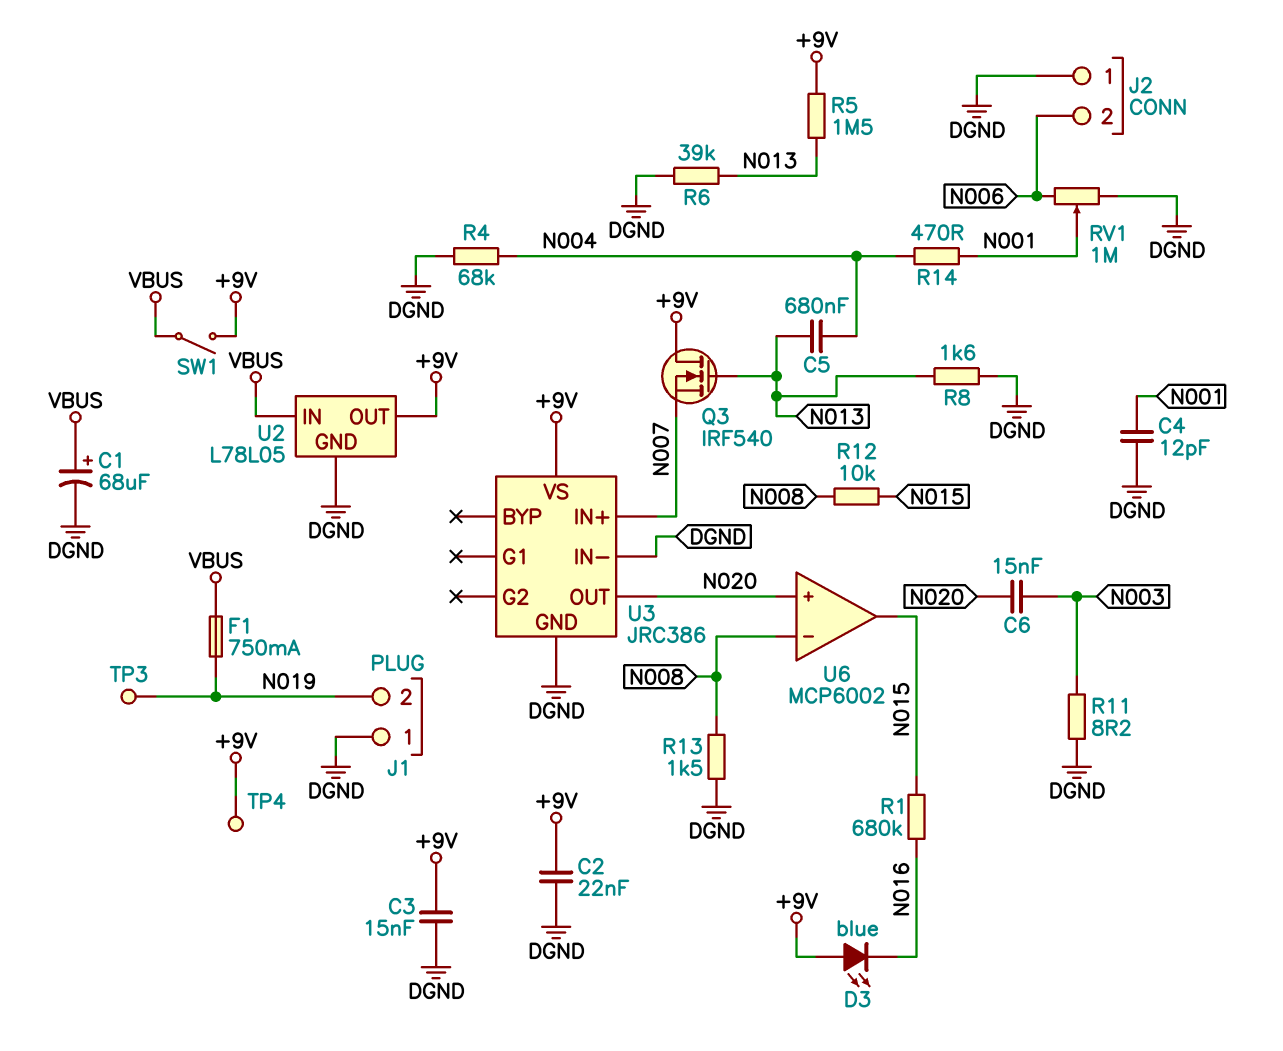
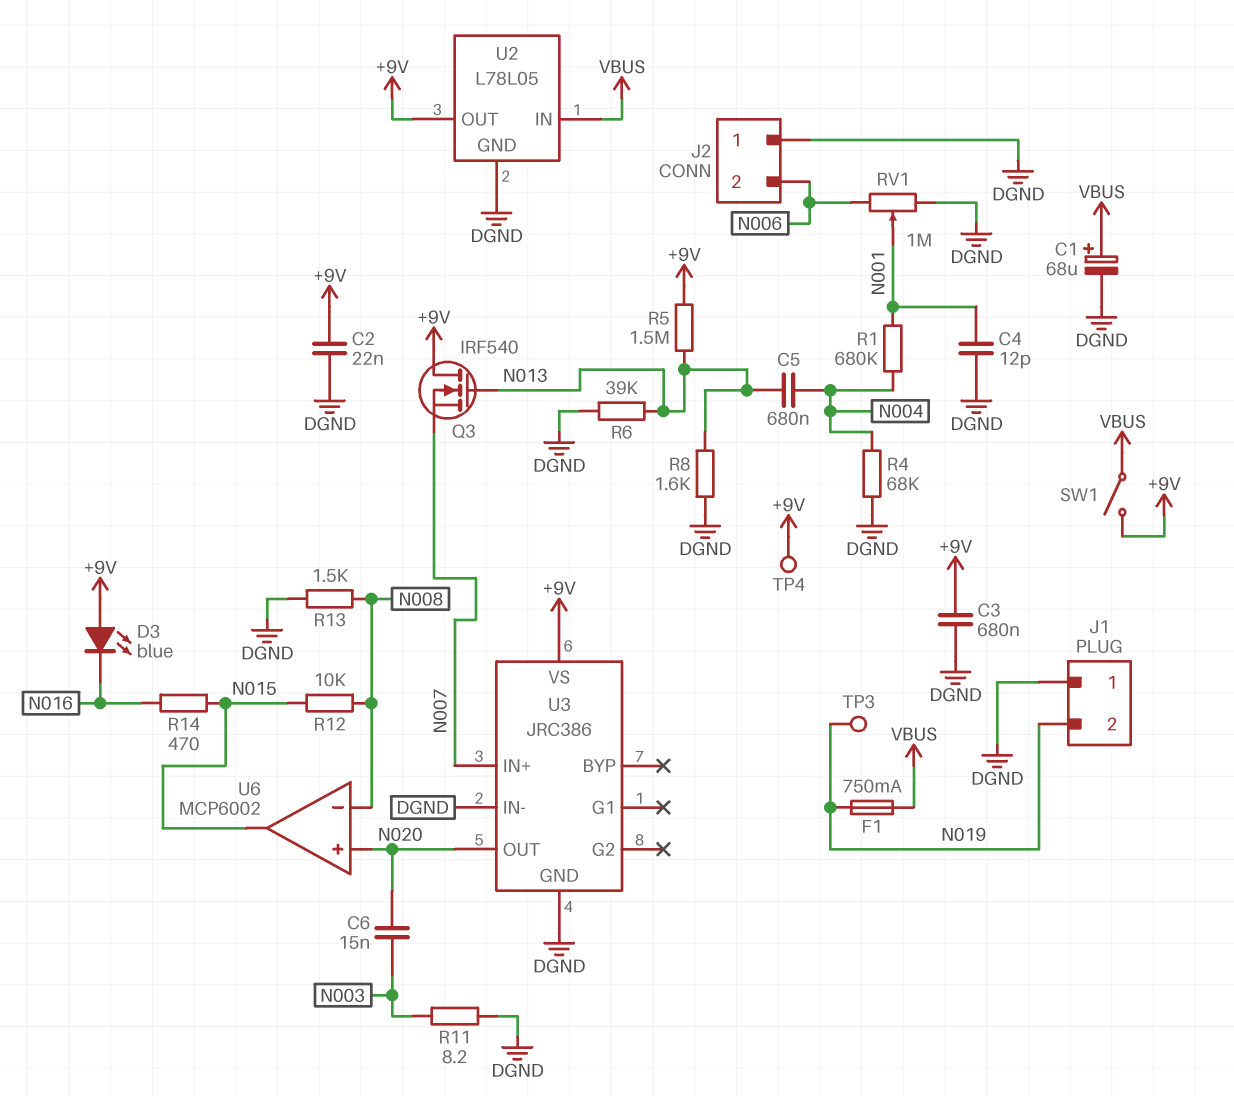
C3: 15nF (+9V, DGND) -> 680nF (+9V, DGND)
R1: 680k (N015, N016) -> 680k (N001, N004)
R14: 470 (N001, N004) -> 470 (N015, N016)

